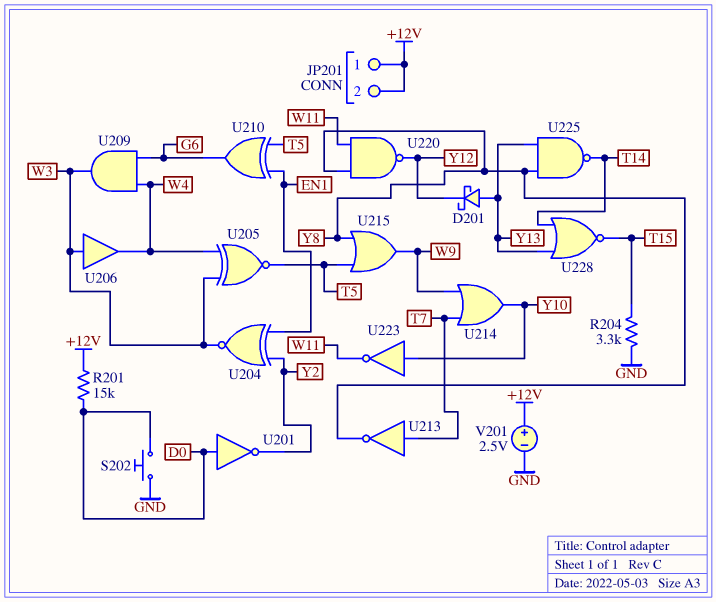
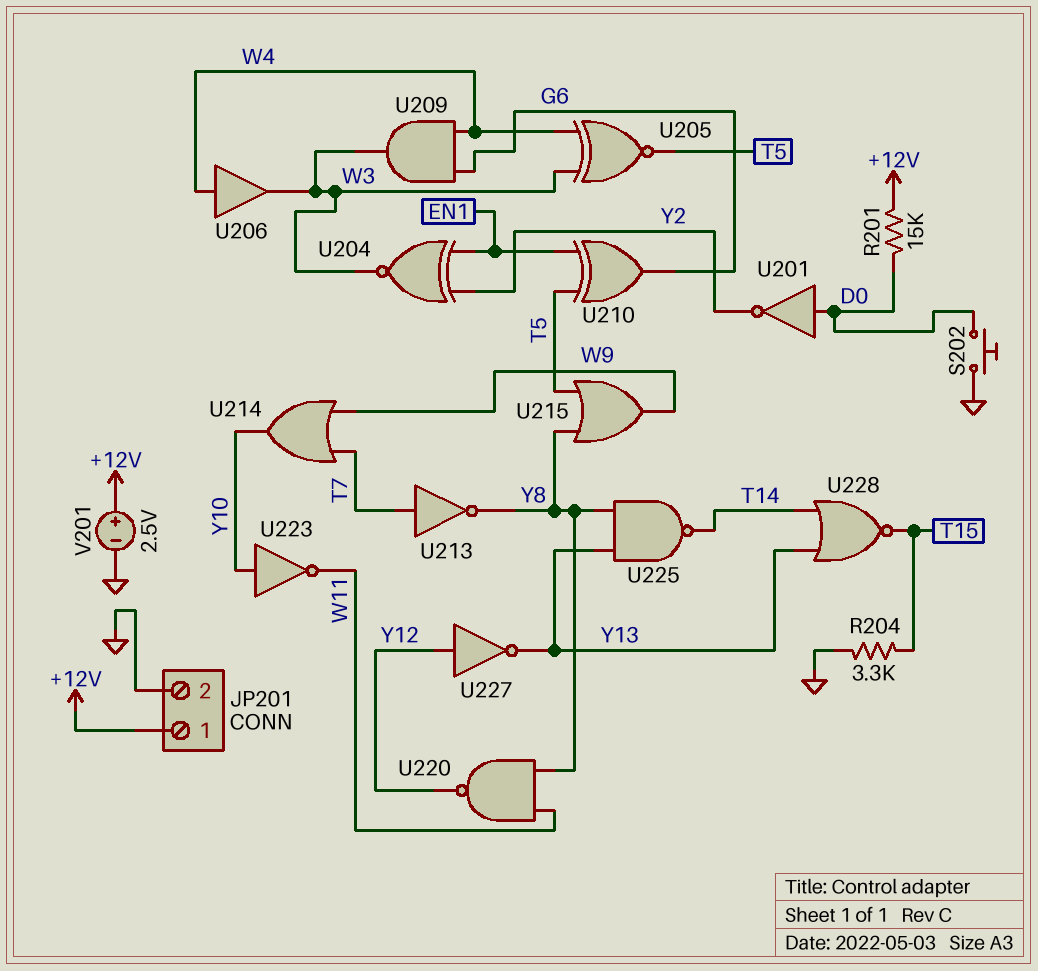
D201: schottky (A Y13, K Y12) -> none
JP201 pin 2: +12V -> GND
U206: buffer (in W3, out W4) -> buffer (in W4, out W3)
U227: none -> NOT (in Y12, out Y13)

